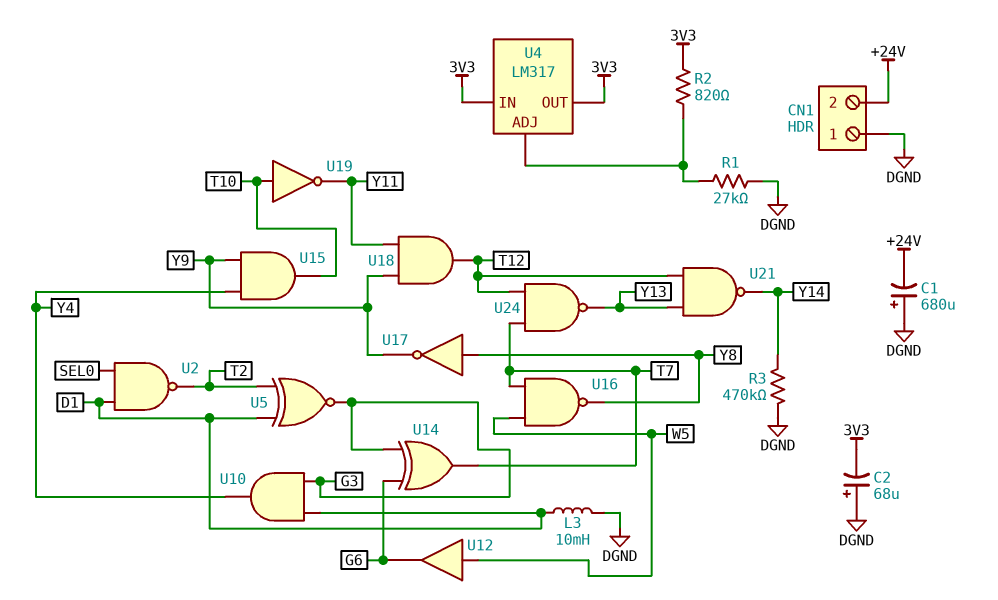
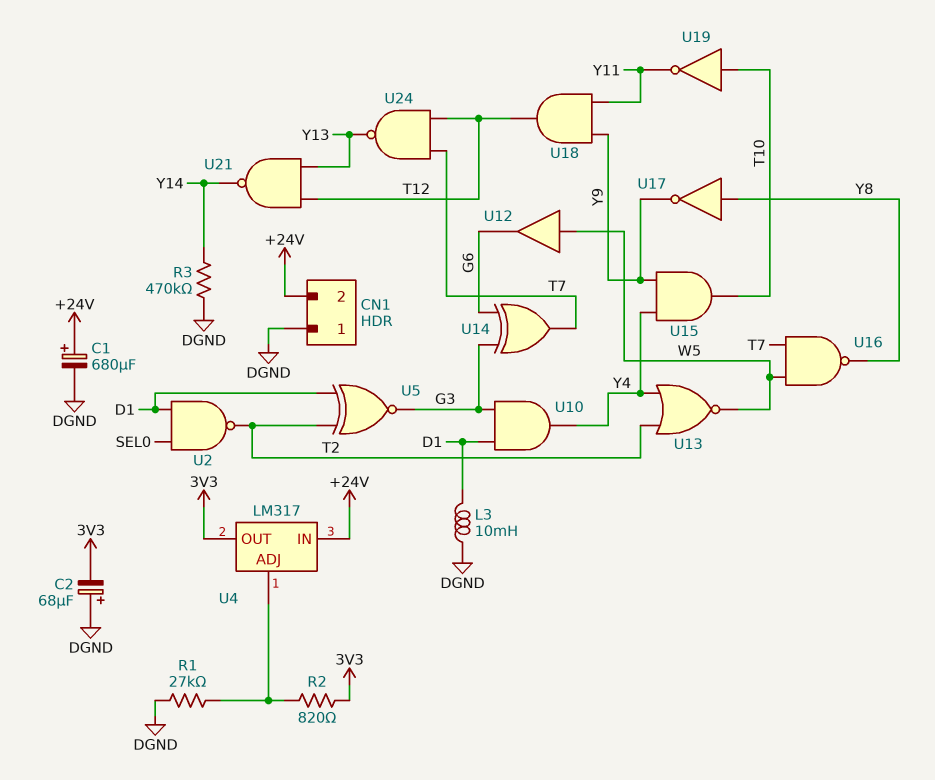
C1: 680uF (plus DGND, minus +24V) -> 680uF (plus +24V, minus DGND)
U4 pin IN: 3V3 -> +24V
U13: none -> NOR (in T2, in Y4, out W5)

